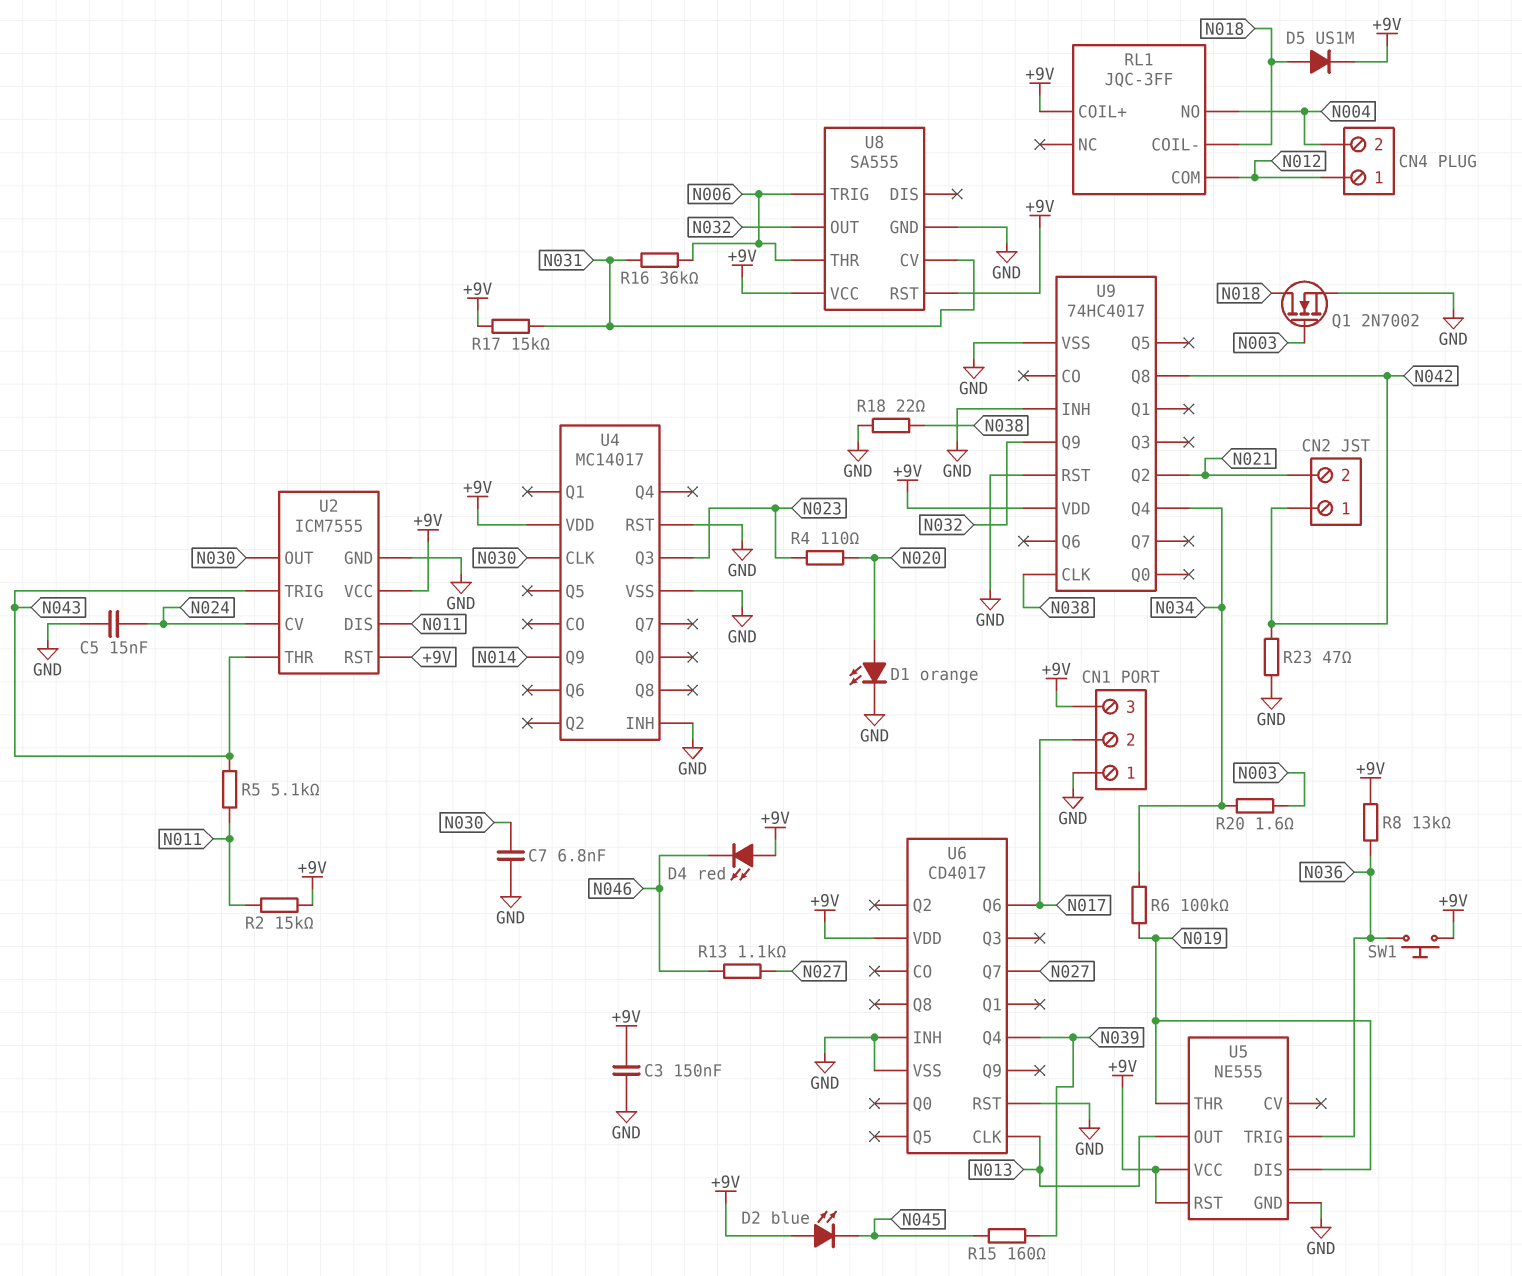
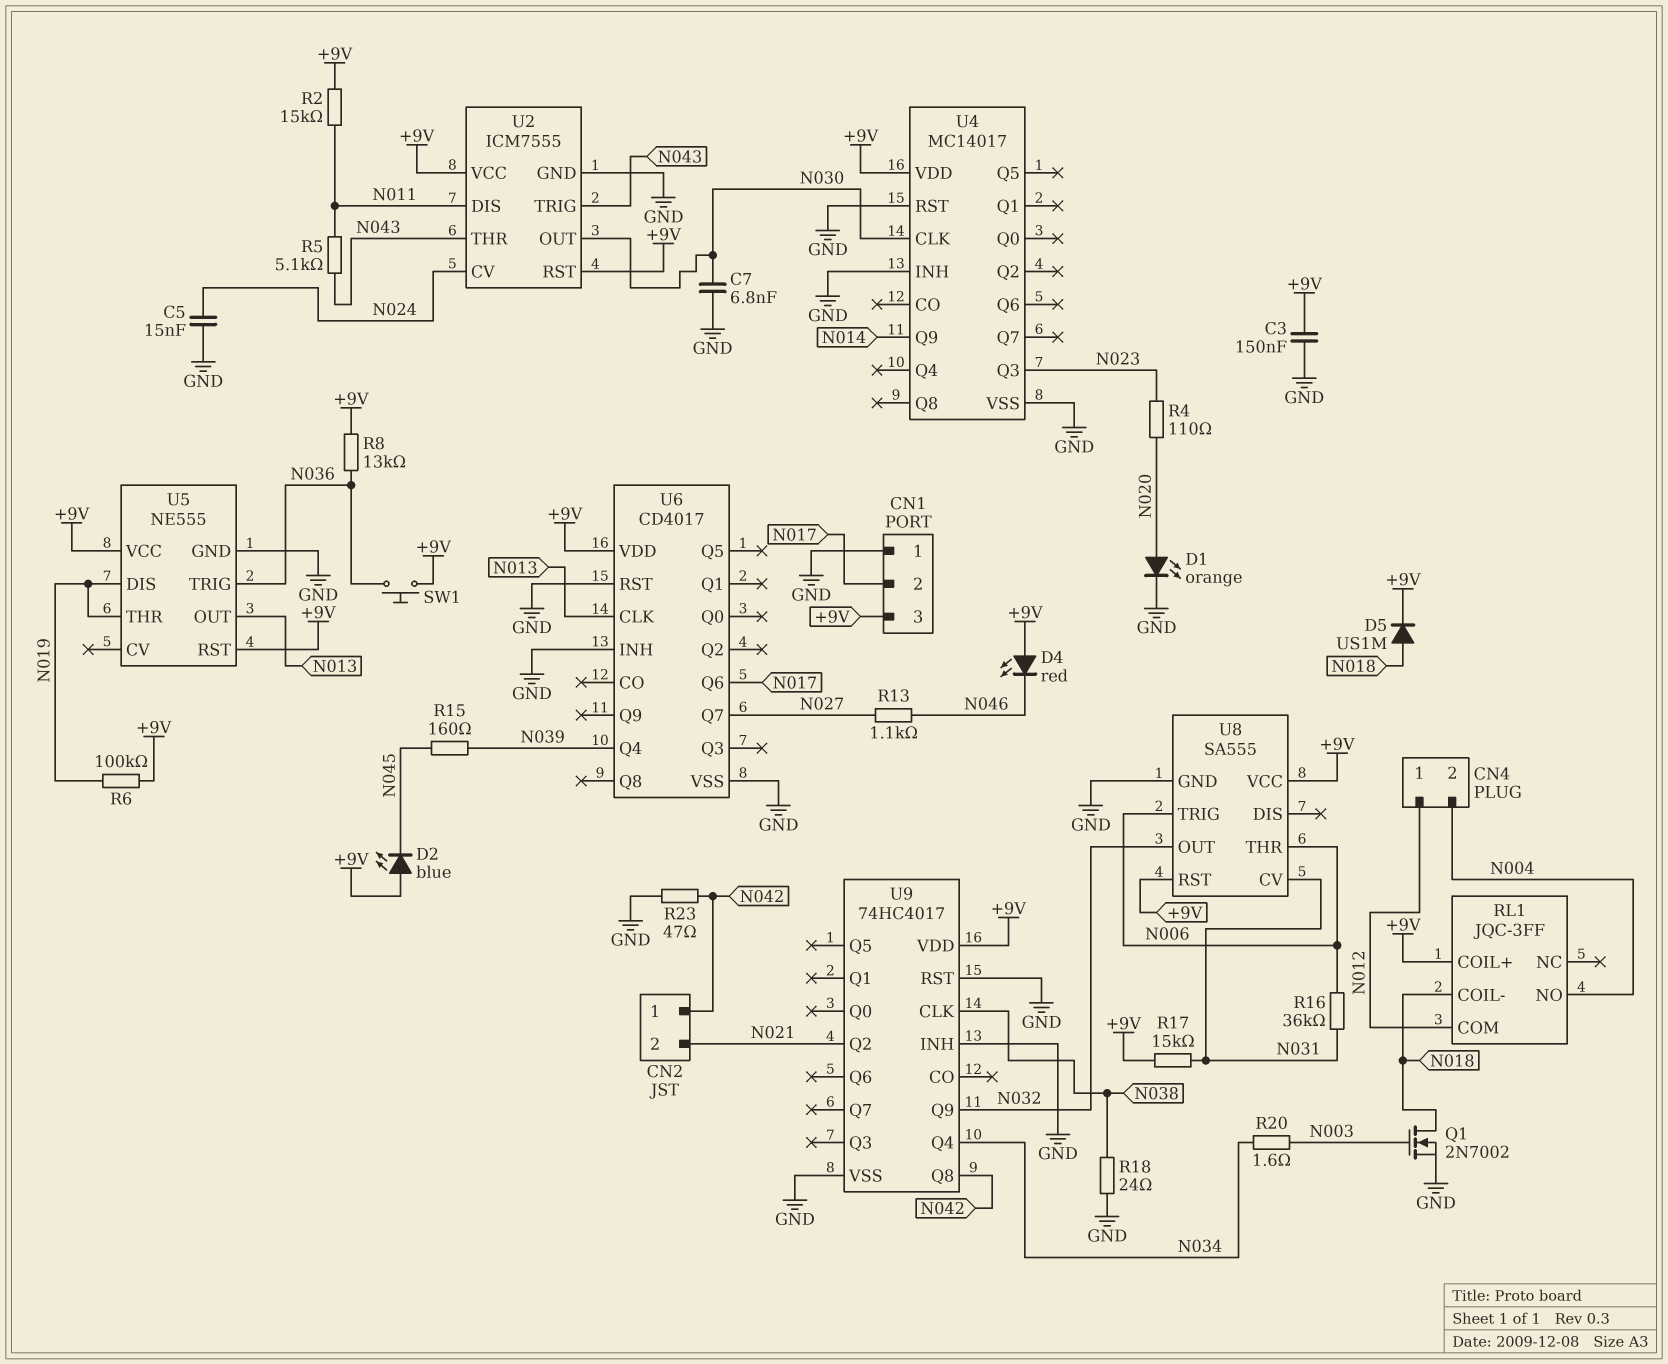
R6: 100k (N019, N034) -> 100k (+9V, N019)
R18: 22 (GND, N038) -> 24 (GND, N038)

